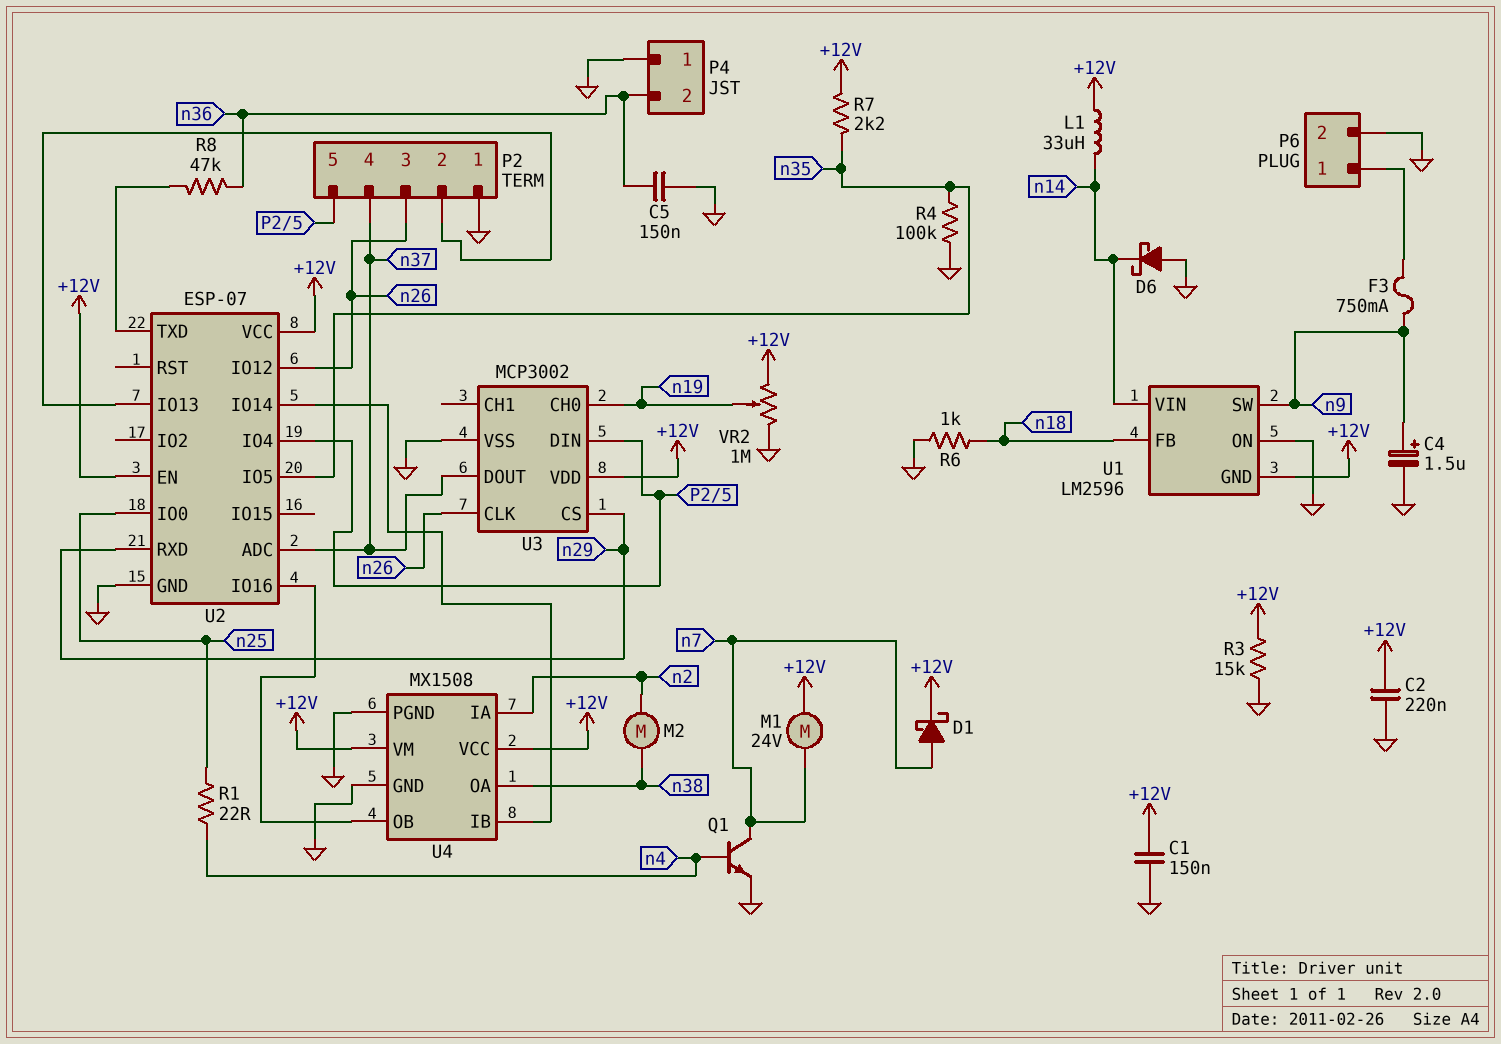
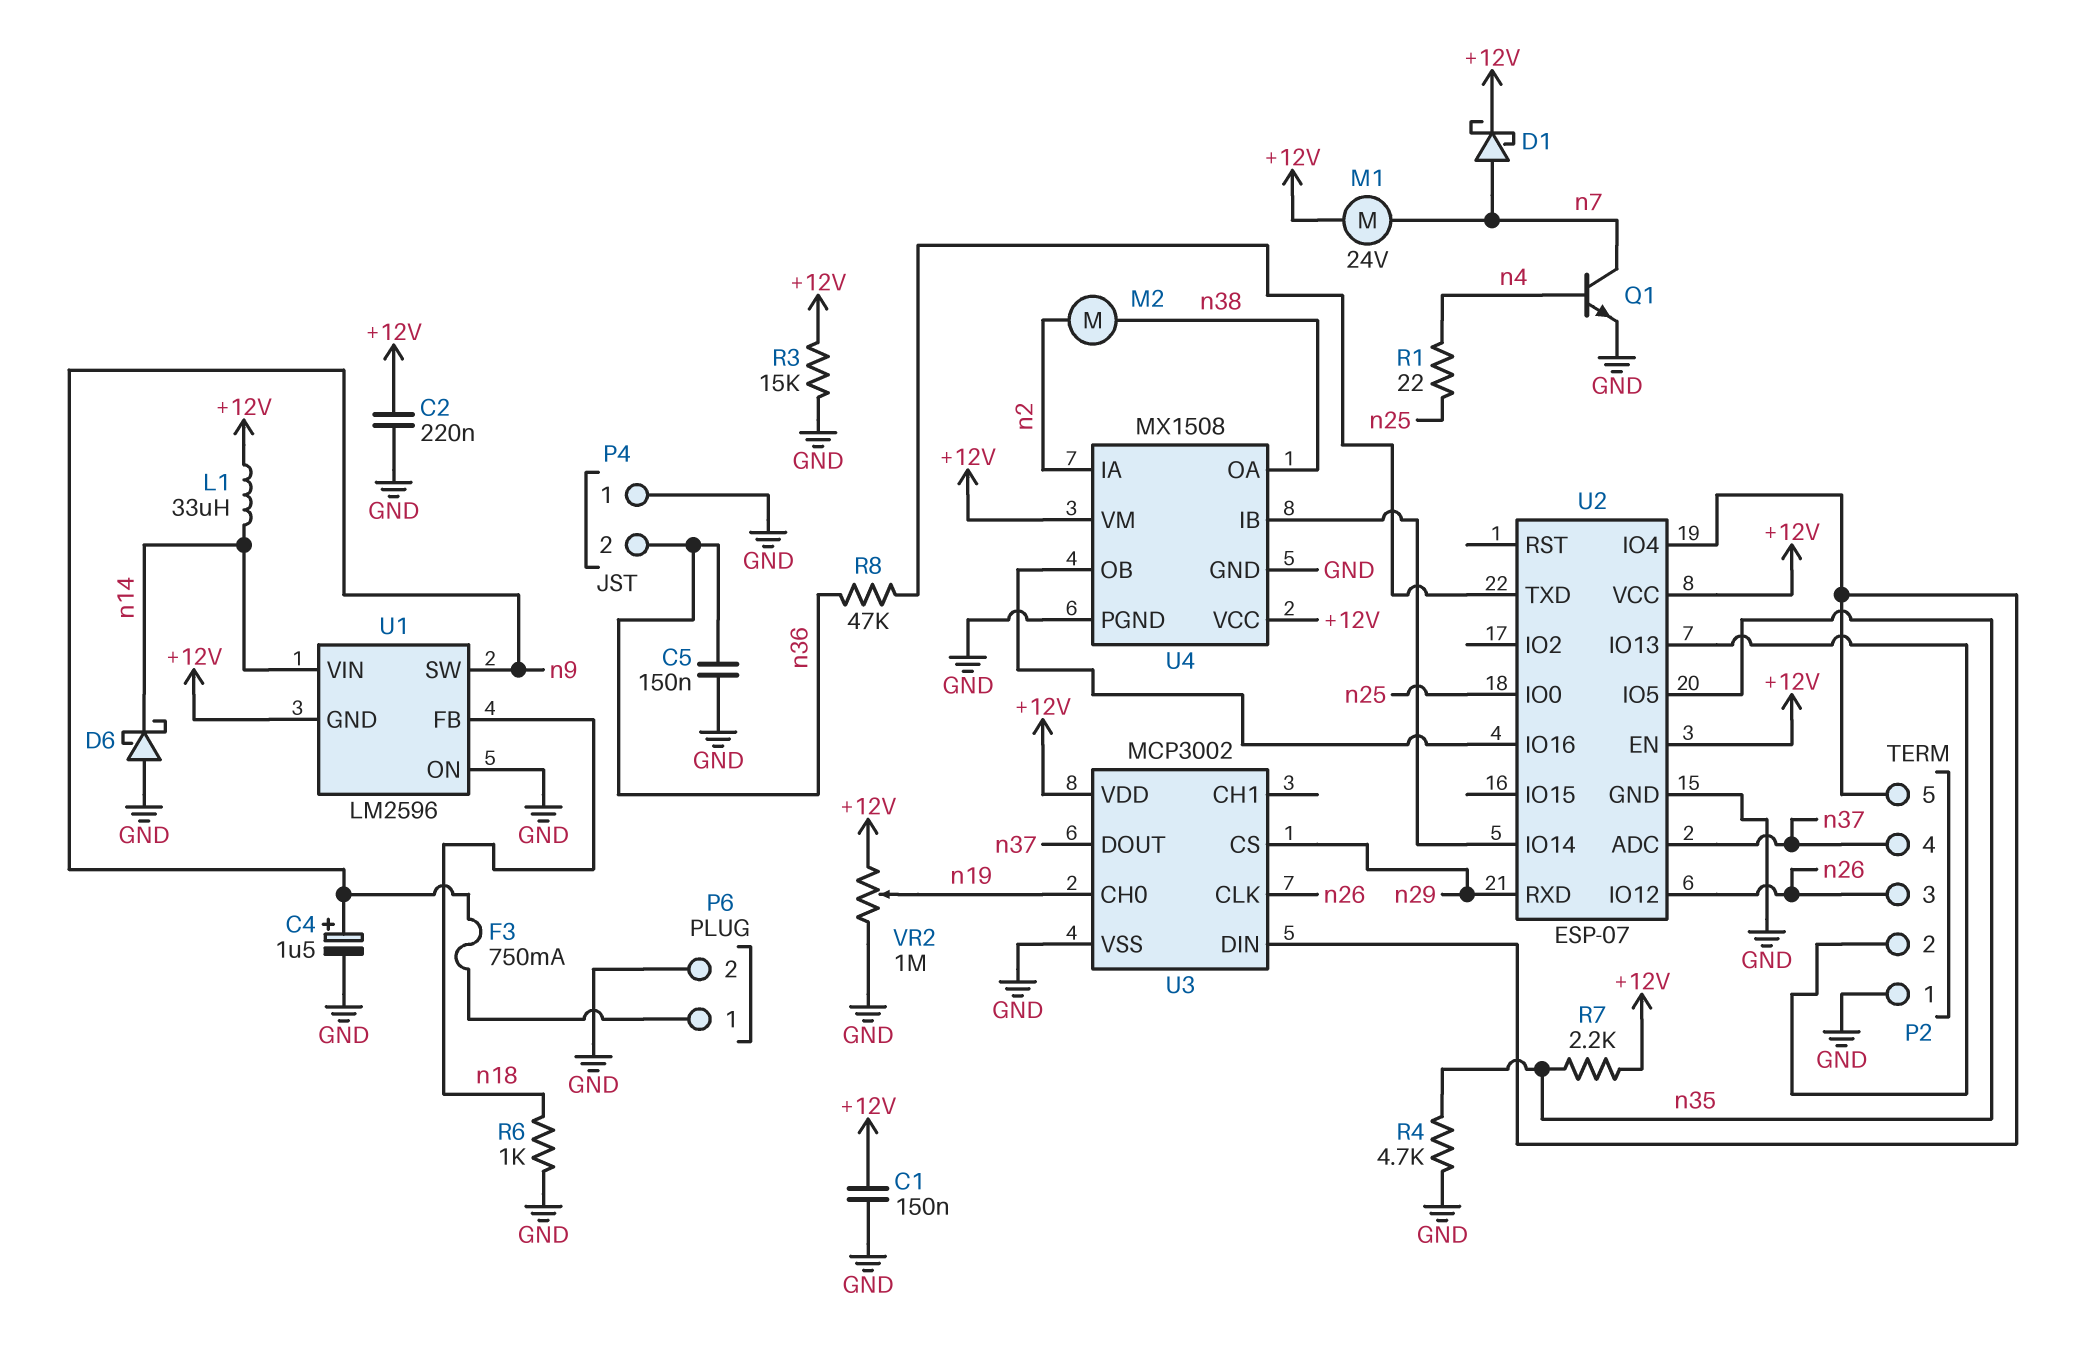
R4: 100k (GND, n35) -> 4.7k (GND, n35)

